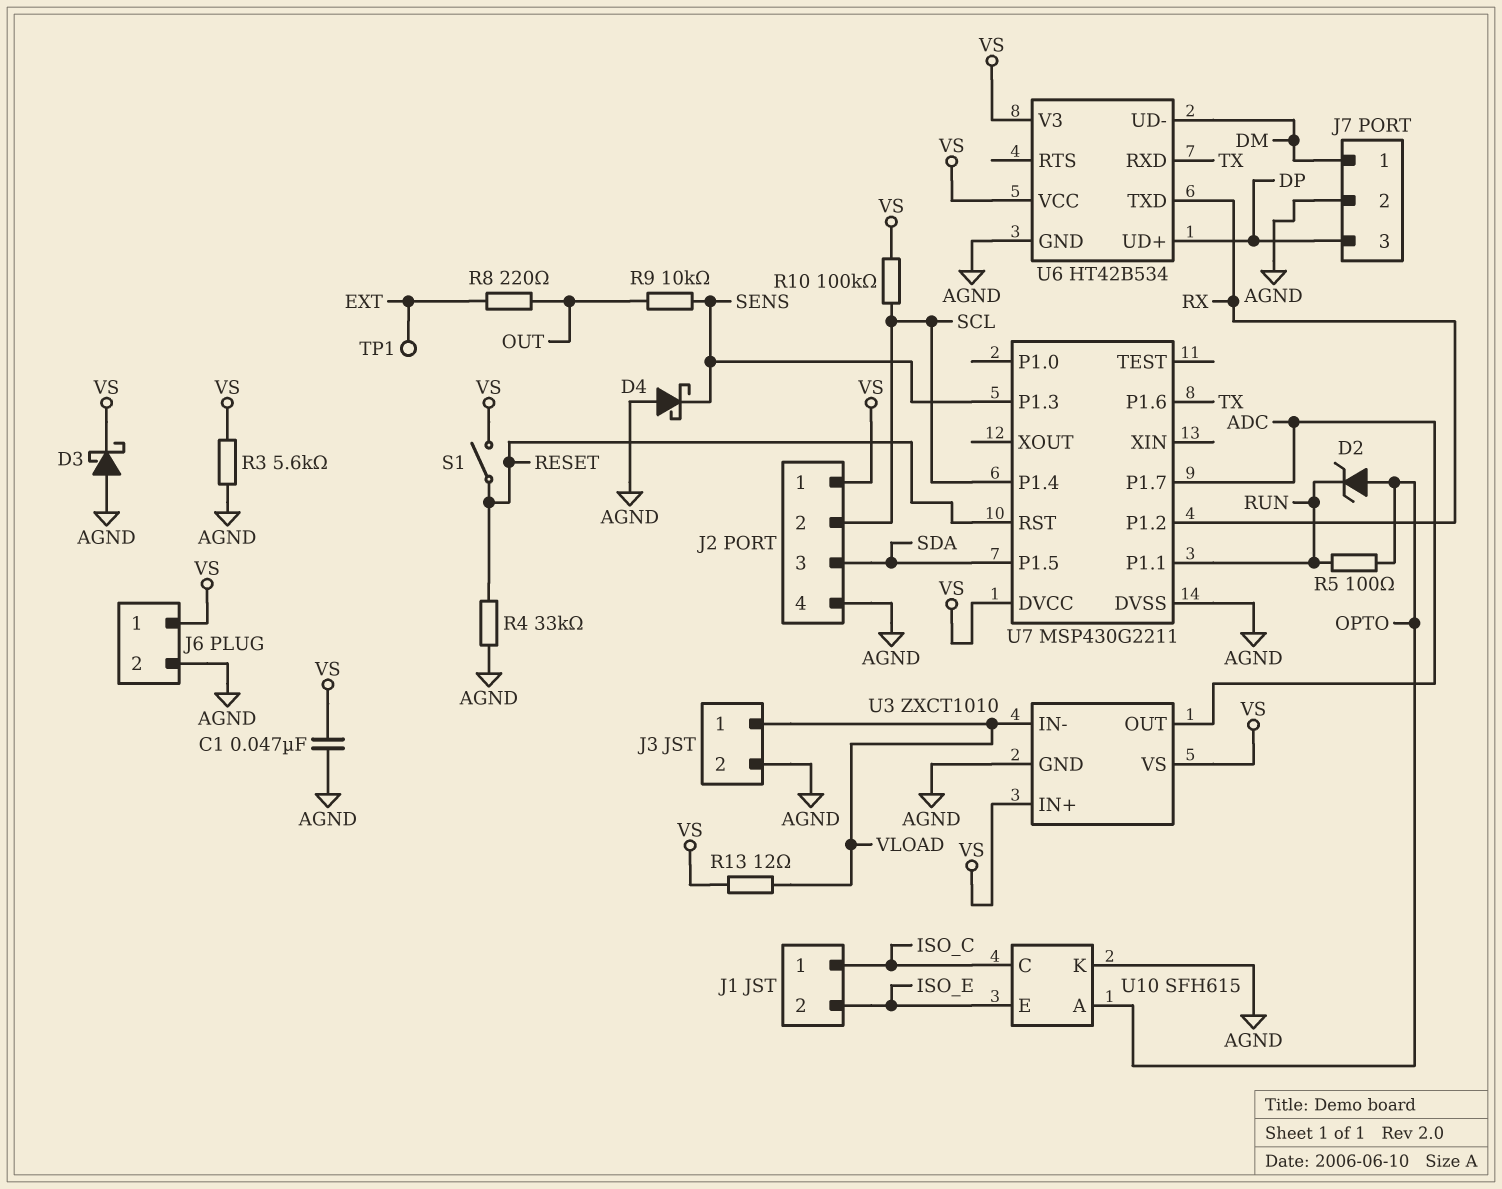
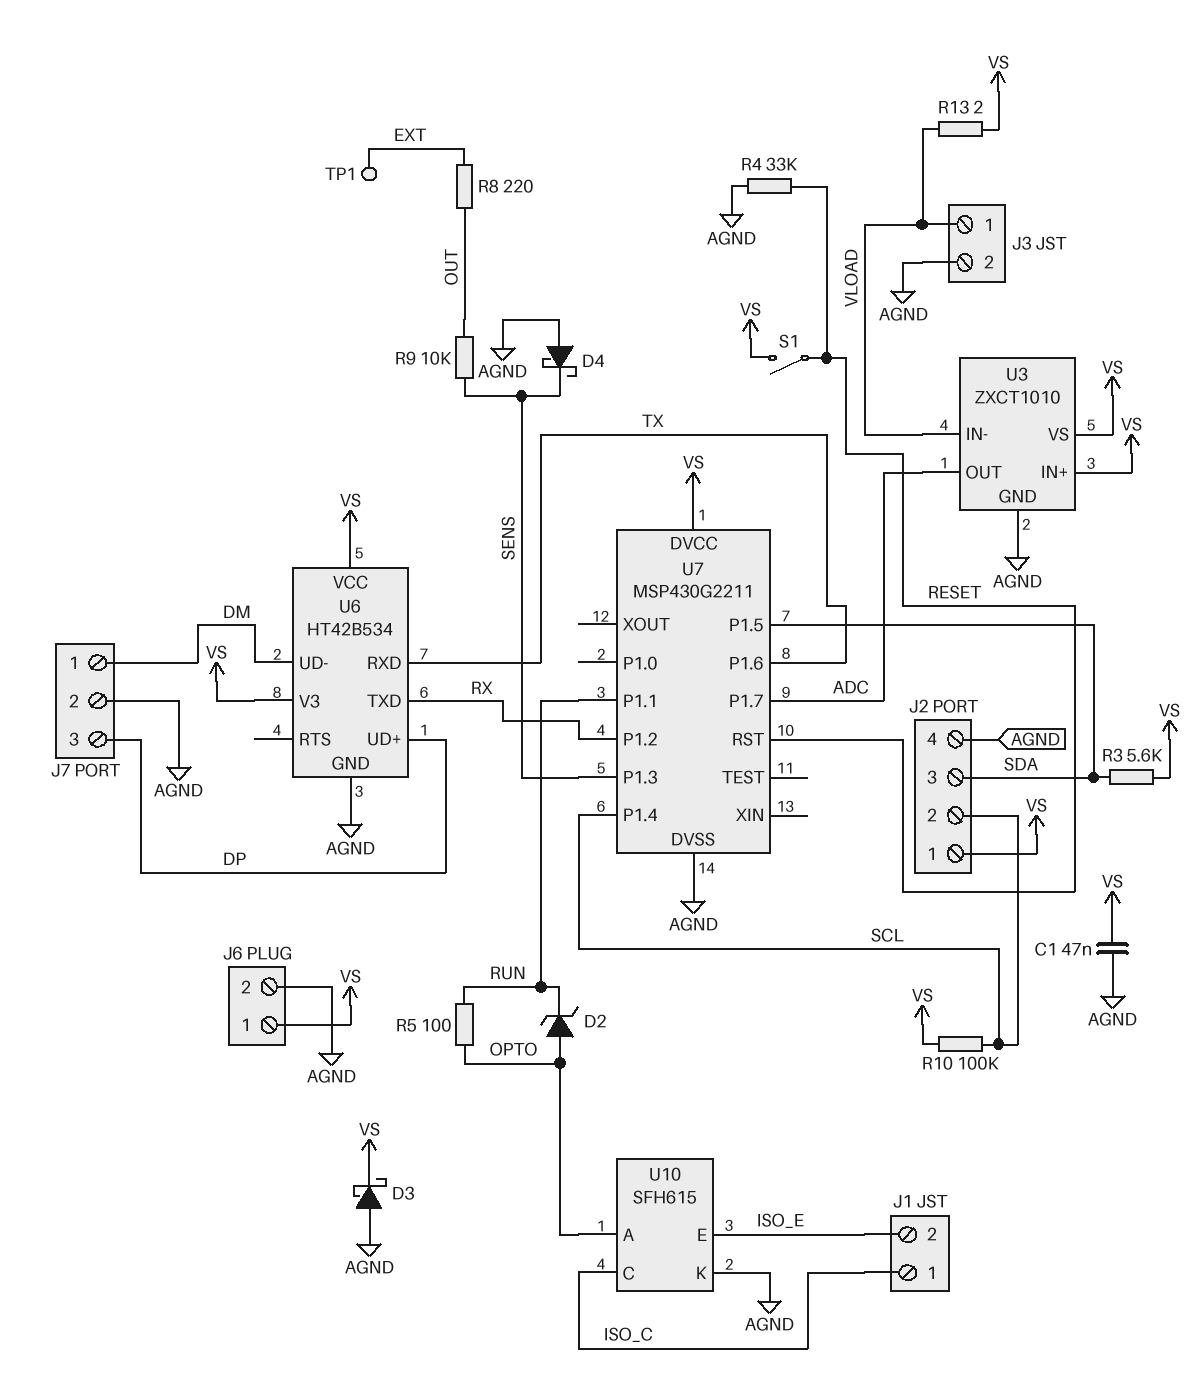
R3: 5.6k (AGND, VS) -> 5.6k (SDA, VS)
R13: 12 (VLOAD, VS) -> 2 (VLOAD, VS)

